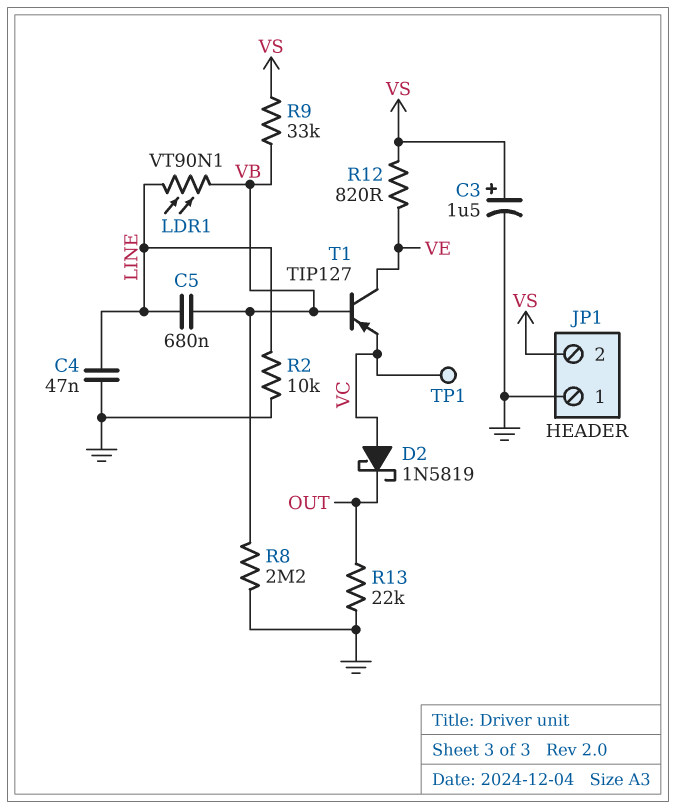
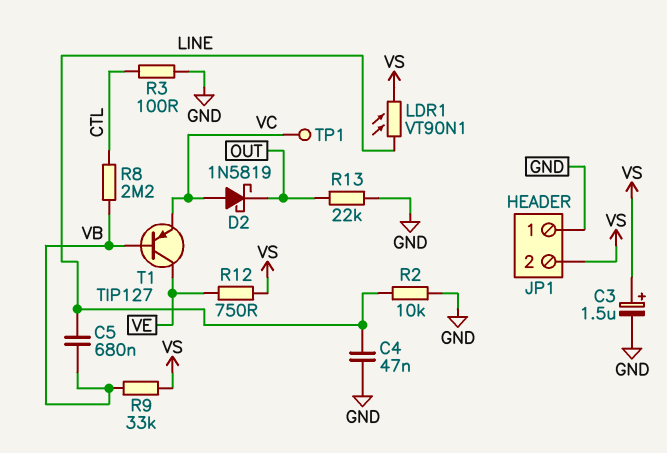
LDR1: VT90N1 (LINE, VB) -> VT90N1 (LINE, VS)
R3: none -> 100 (CTL, GND)
R8: 2.2M (GND, VB) -> 2.2M (CTL, VB)
R12: 820 (VE, VS) -> 750 (VE, VS)

